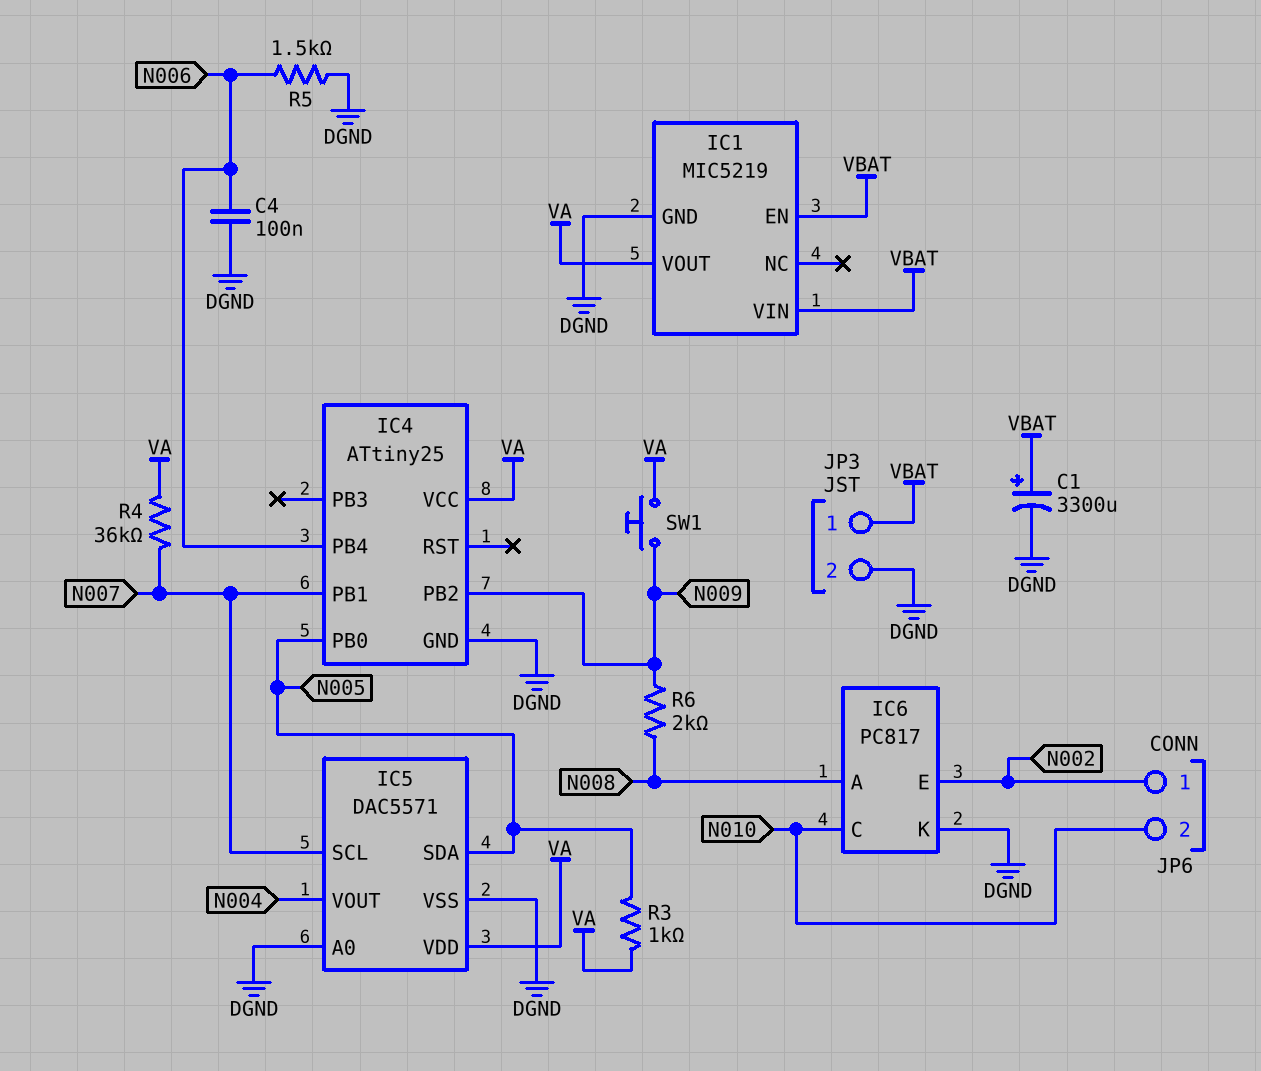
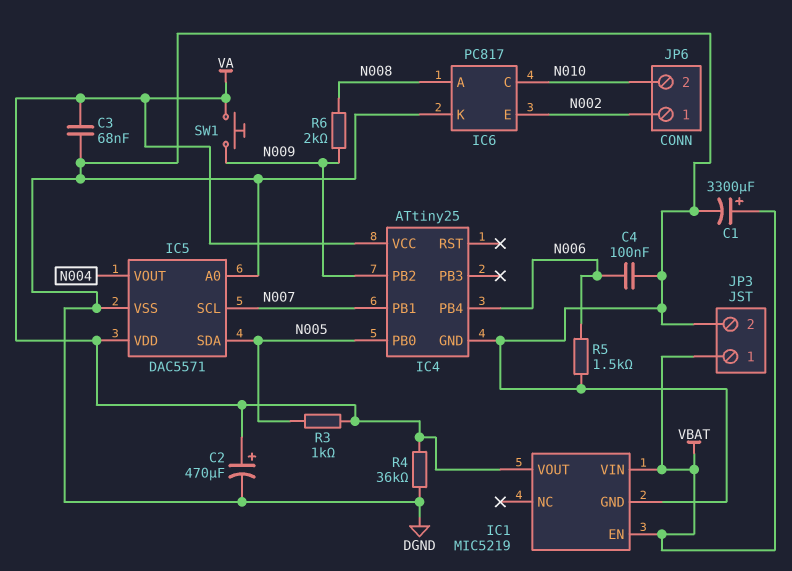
C2: none -> 470uF (plus VA, minus DGND)
C3: none -> 68nF (DGND, VA)
R4: 36k (N007, VA) -> 36k (DGND, VA)

